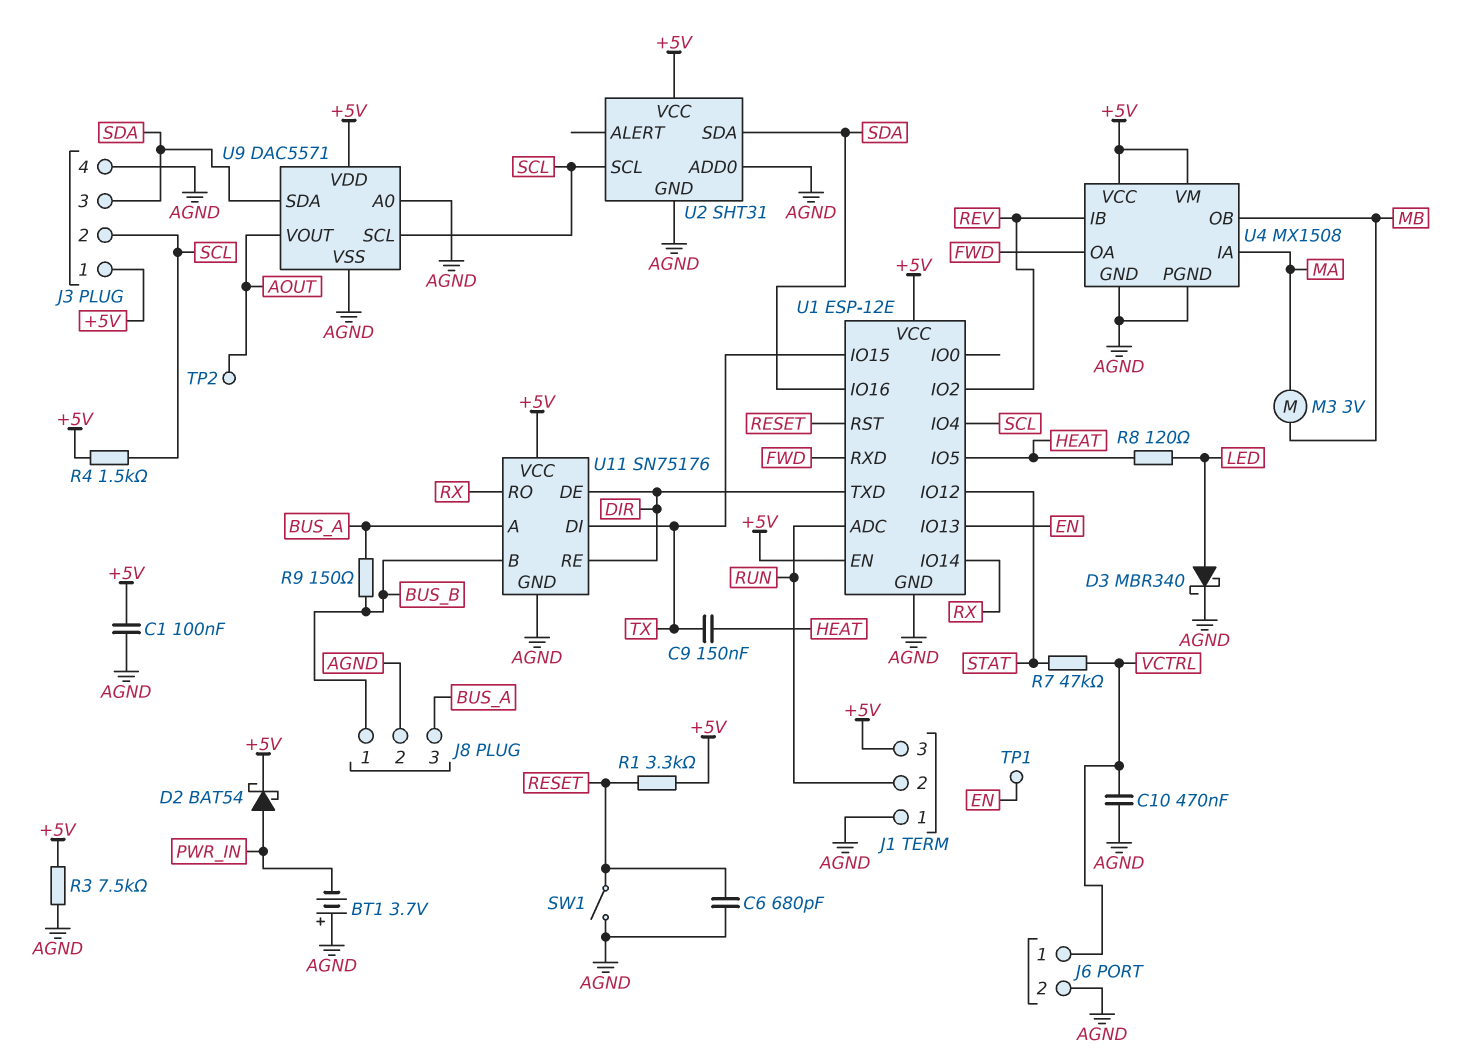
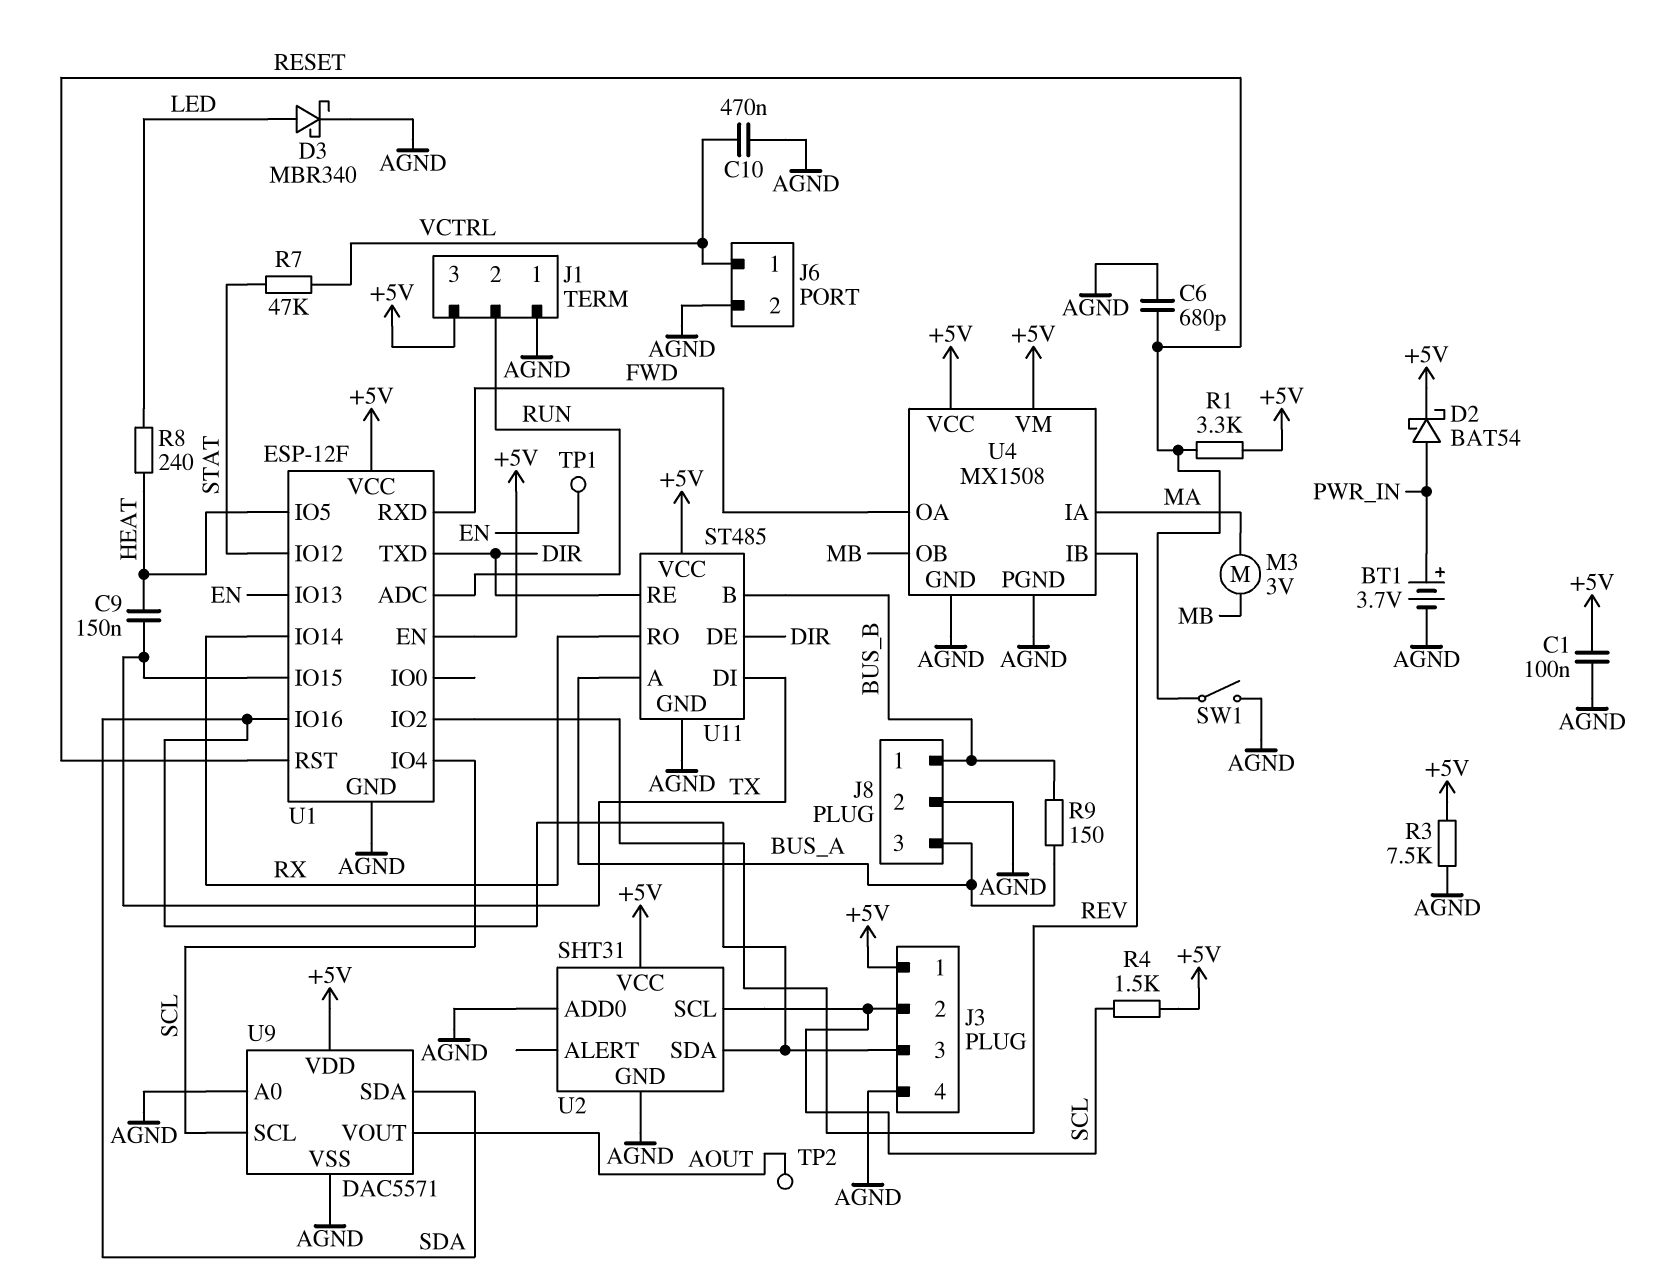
BT1: 3.7V (plus AGND, minus PWR_IN) -> 3.7V (plus PWR_IN, minus AGND)
R8: 120 (HEAT, LED) -> 240 (HEAT, LED)
U1: ESP-12E -> ESP-12F
U11: SN75176 -> ST485

